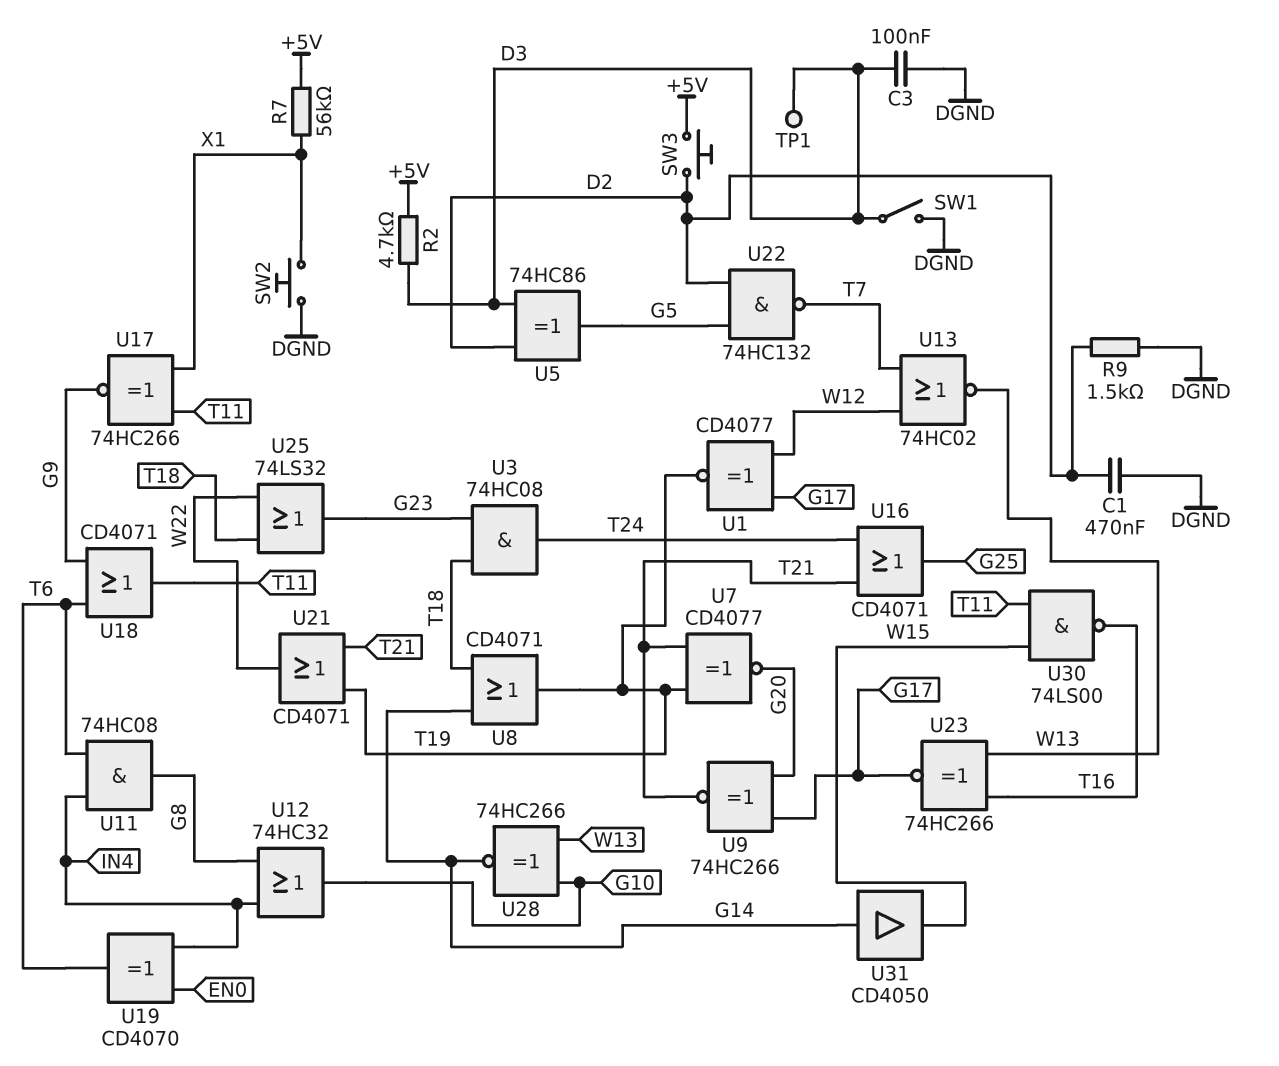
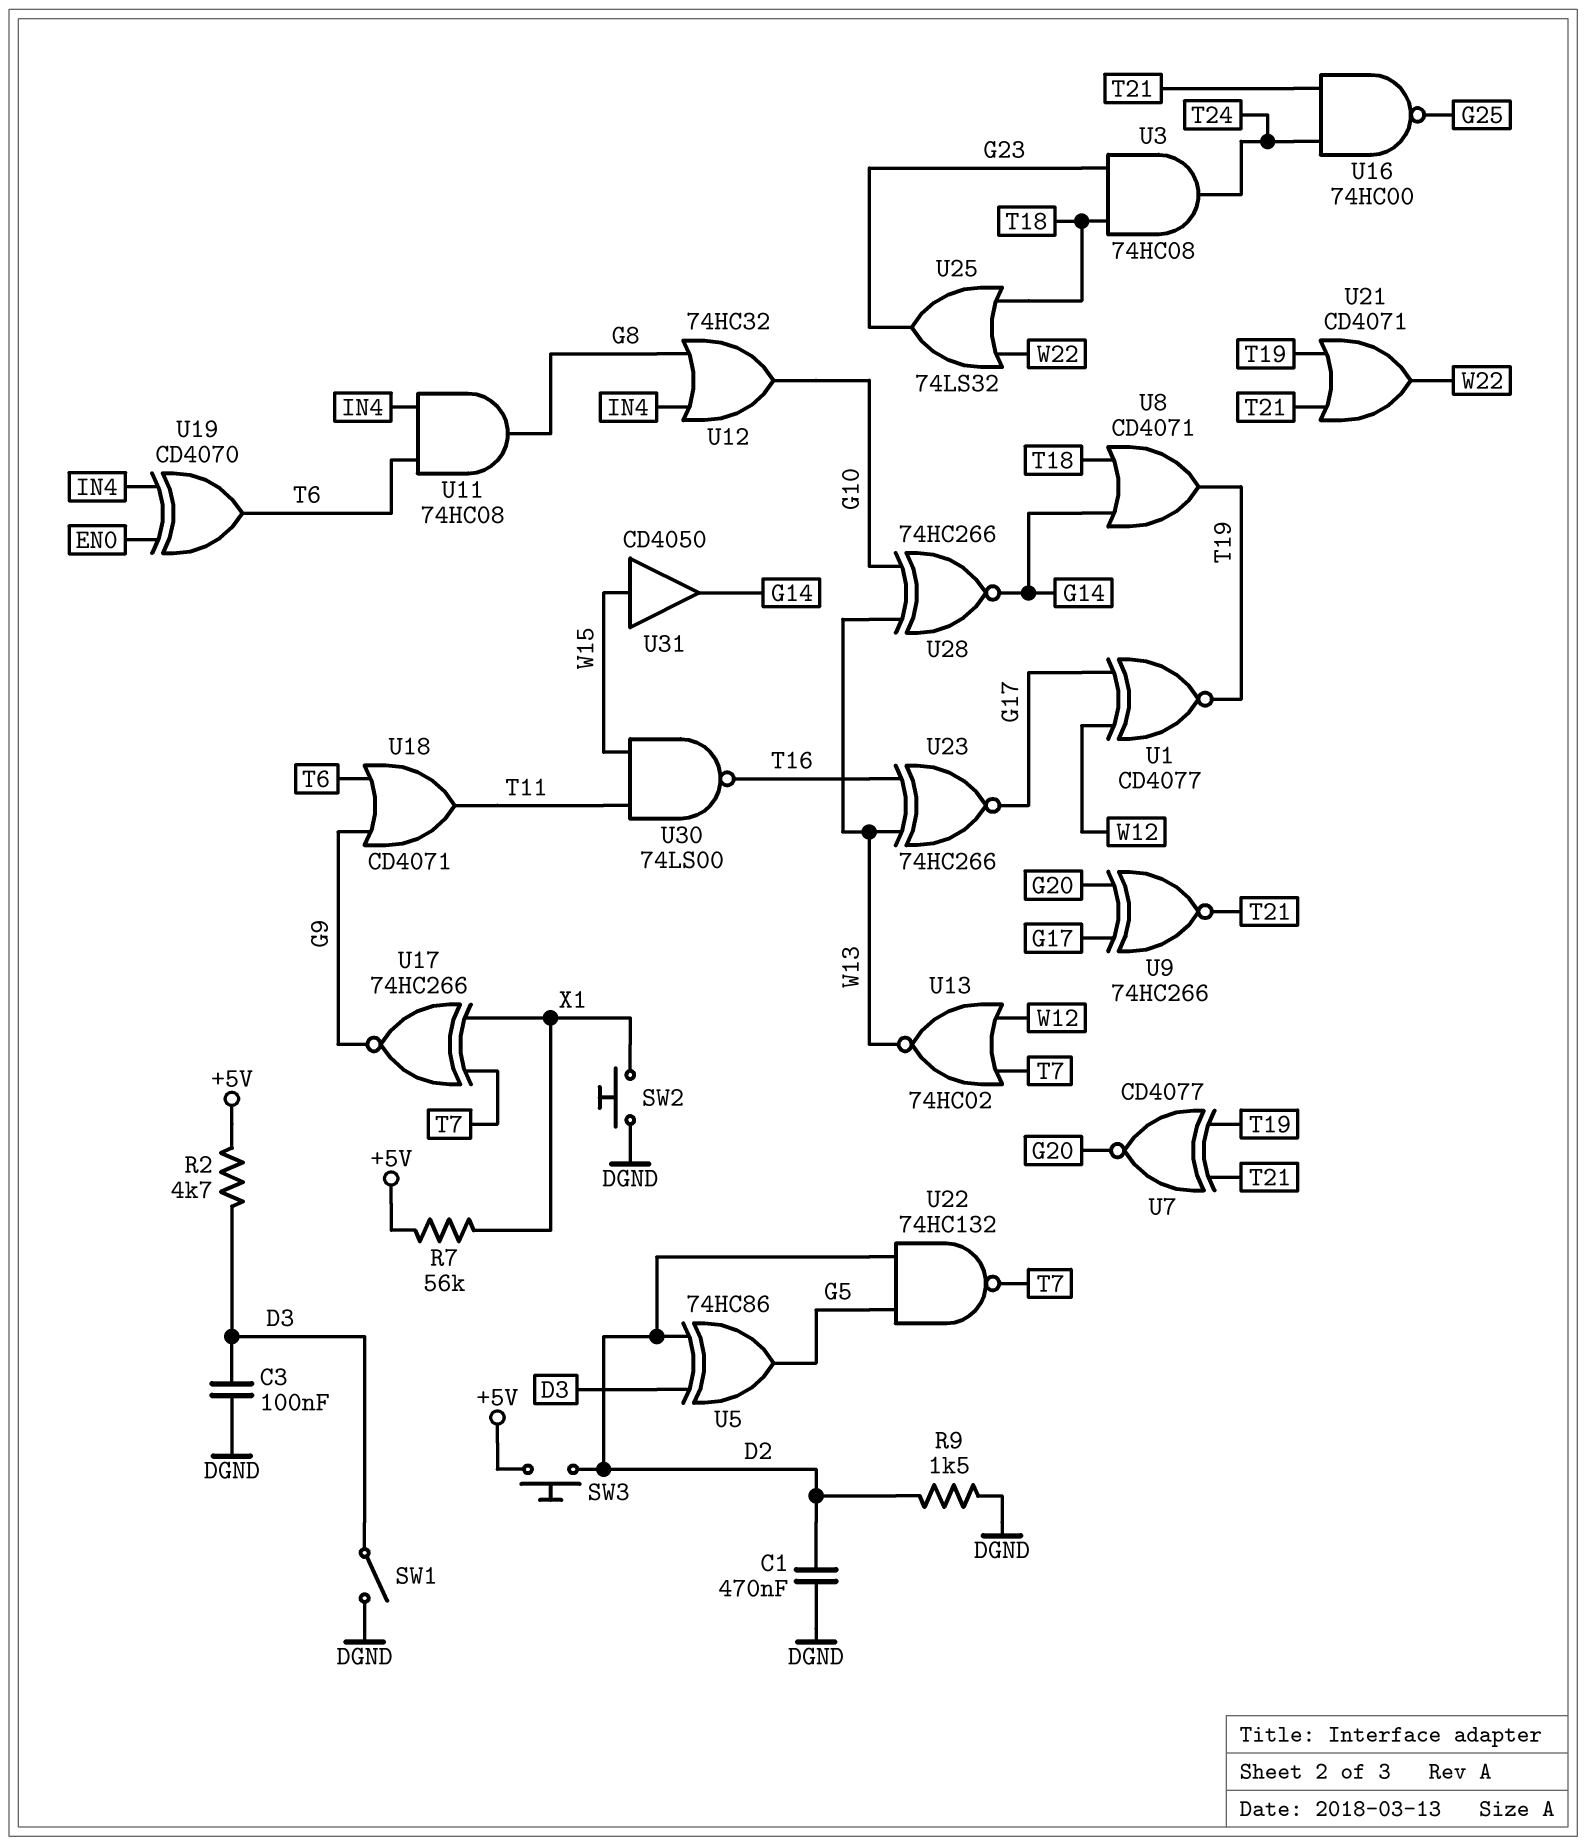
TP1: test point (D3) -> none
U16: OR CD4071 (in T21, in T24, out G25) -> NAND 74HC00 (in T21, in T24, out G25)
U17: XNOR 74HC266 (in T11, in X1, out G9) -> XNOR 74HC266 (in T7, in X1, out G9)
U31: buffer CD4050 (in G14, out W15) -> buffer CD4050 (in W15, out G14)

